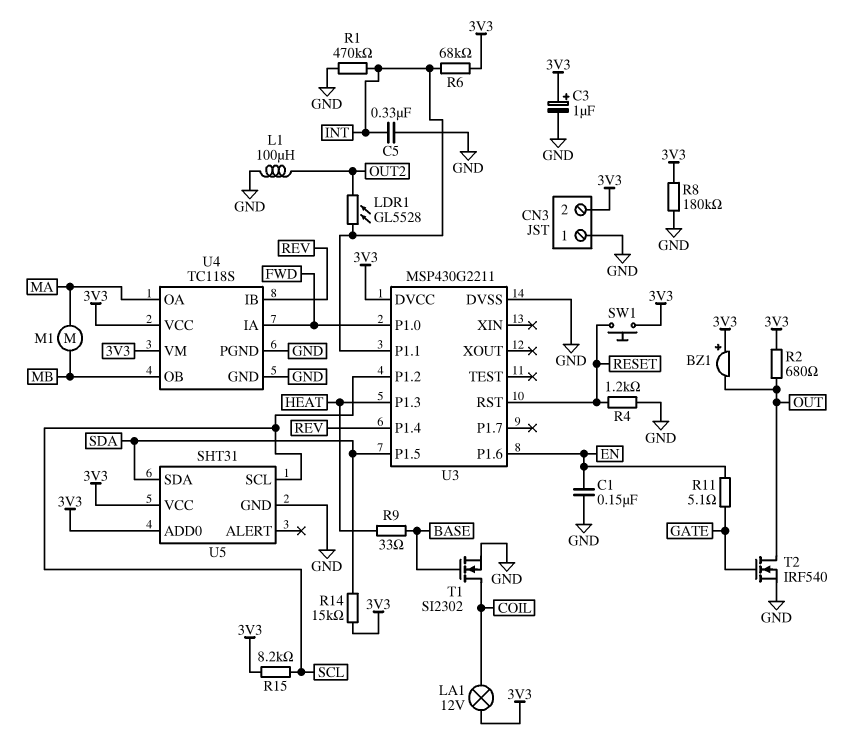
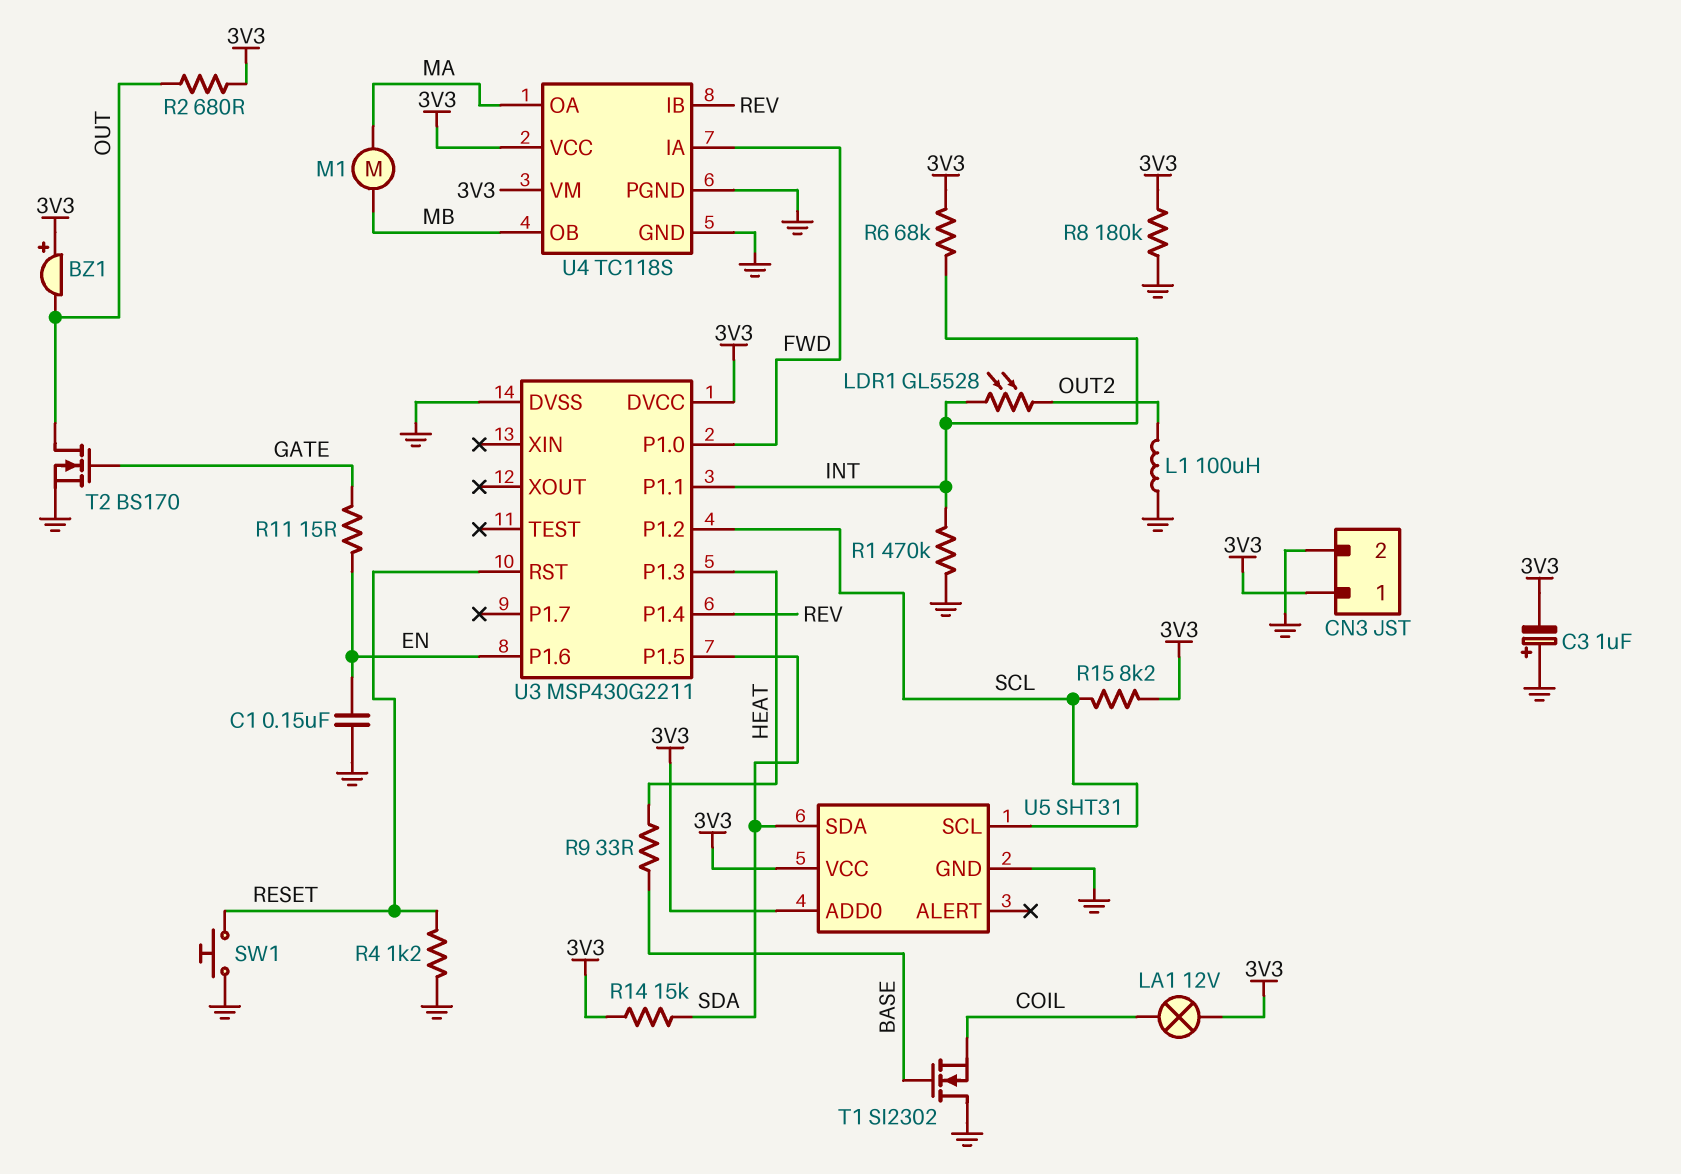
C3: 1uF (plus 3V3, minus GND) -> 1uF (plus GND, minus 3V3)
C5: 330nF (GND, INT) -> none
CN3 pin 1: GND -> 3V3
CN3 pin 2: 3V3 -> GND
R11: 5.1 (EN, GATE) -> 15 (EN, GATE)
SW1: button (3V3, RESET) -> button (GND, RESET)
T1: NMOS SI2302 (G BASE, D COIL, S GND) -> NMOS SI2302 (G BASE, D GND, S COIL)
T2: NMOS IRF540 (G GATE, D OUT, S GND) -> NMOS BS170 (G GATE, D OUT, S GND)

